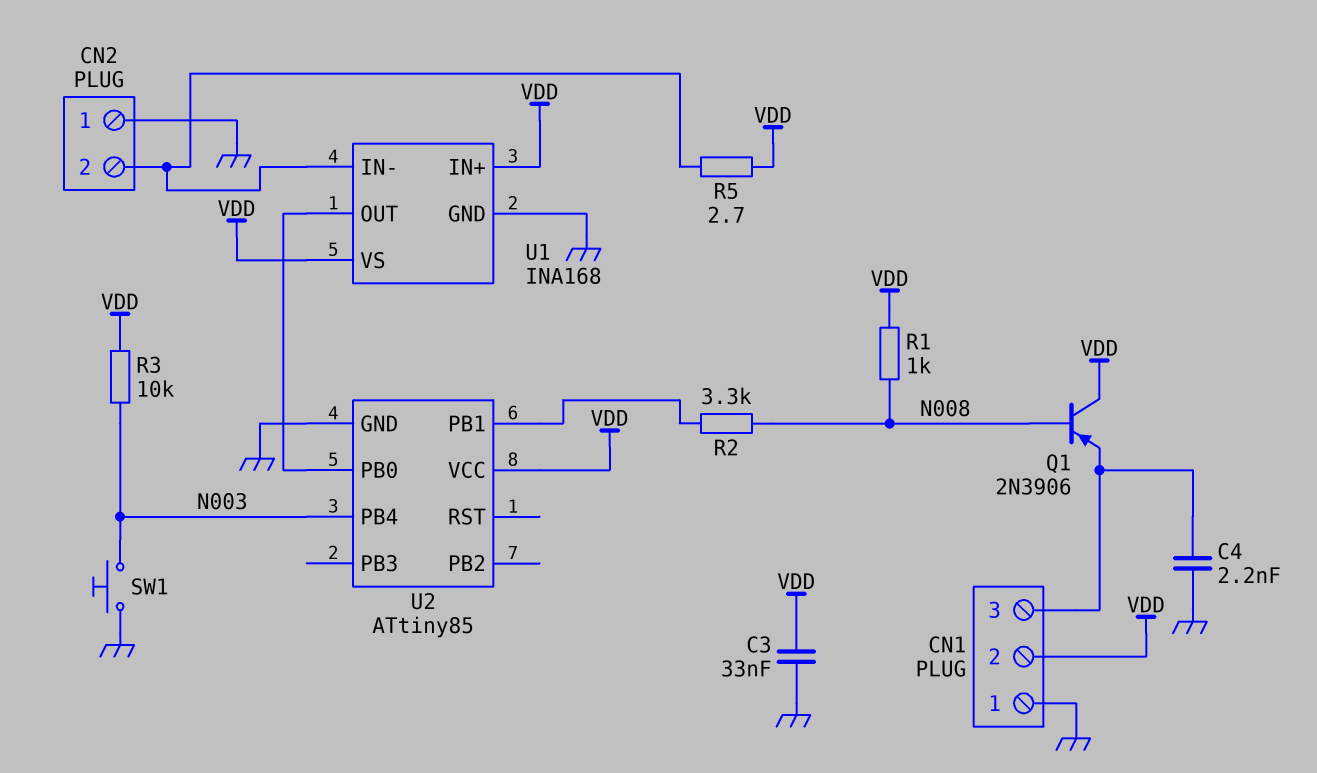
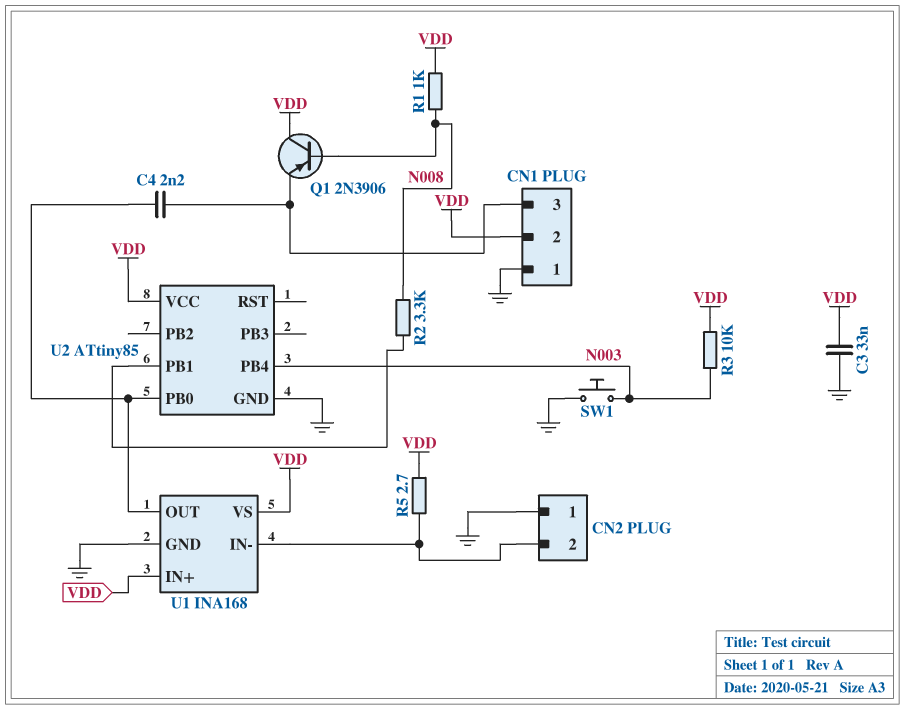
C4: 2.2nF (CN1/3, GND) -> 2.2nF (CN1/3, U1/OUT)

